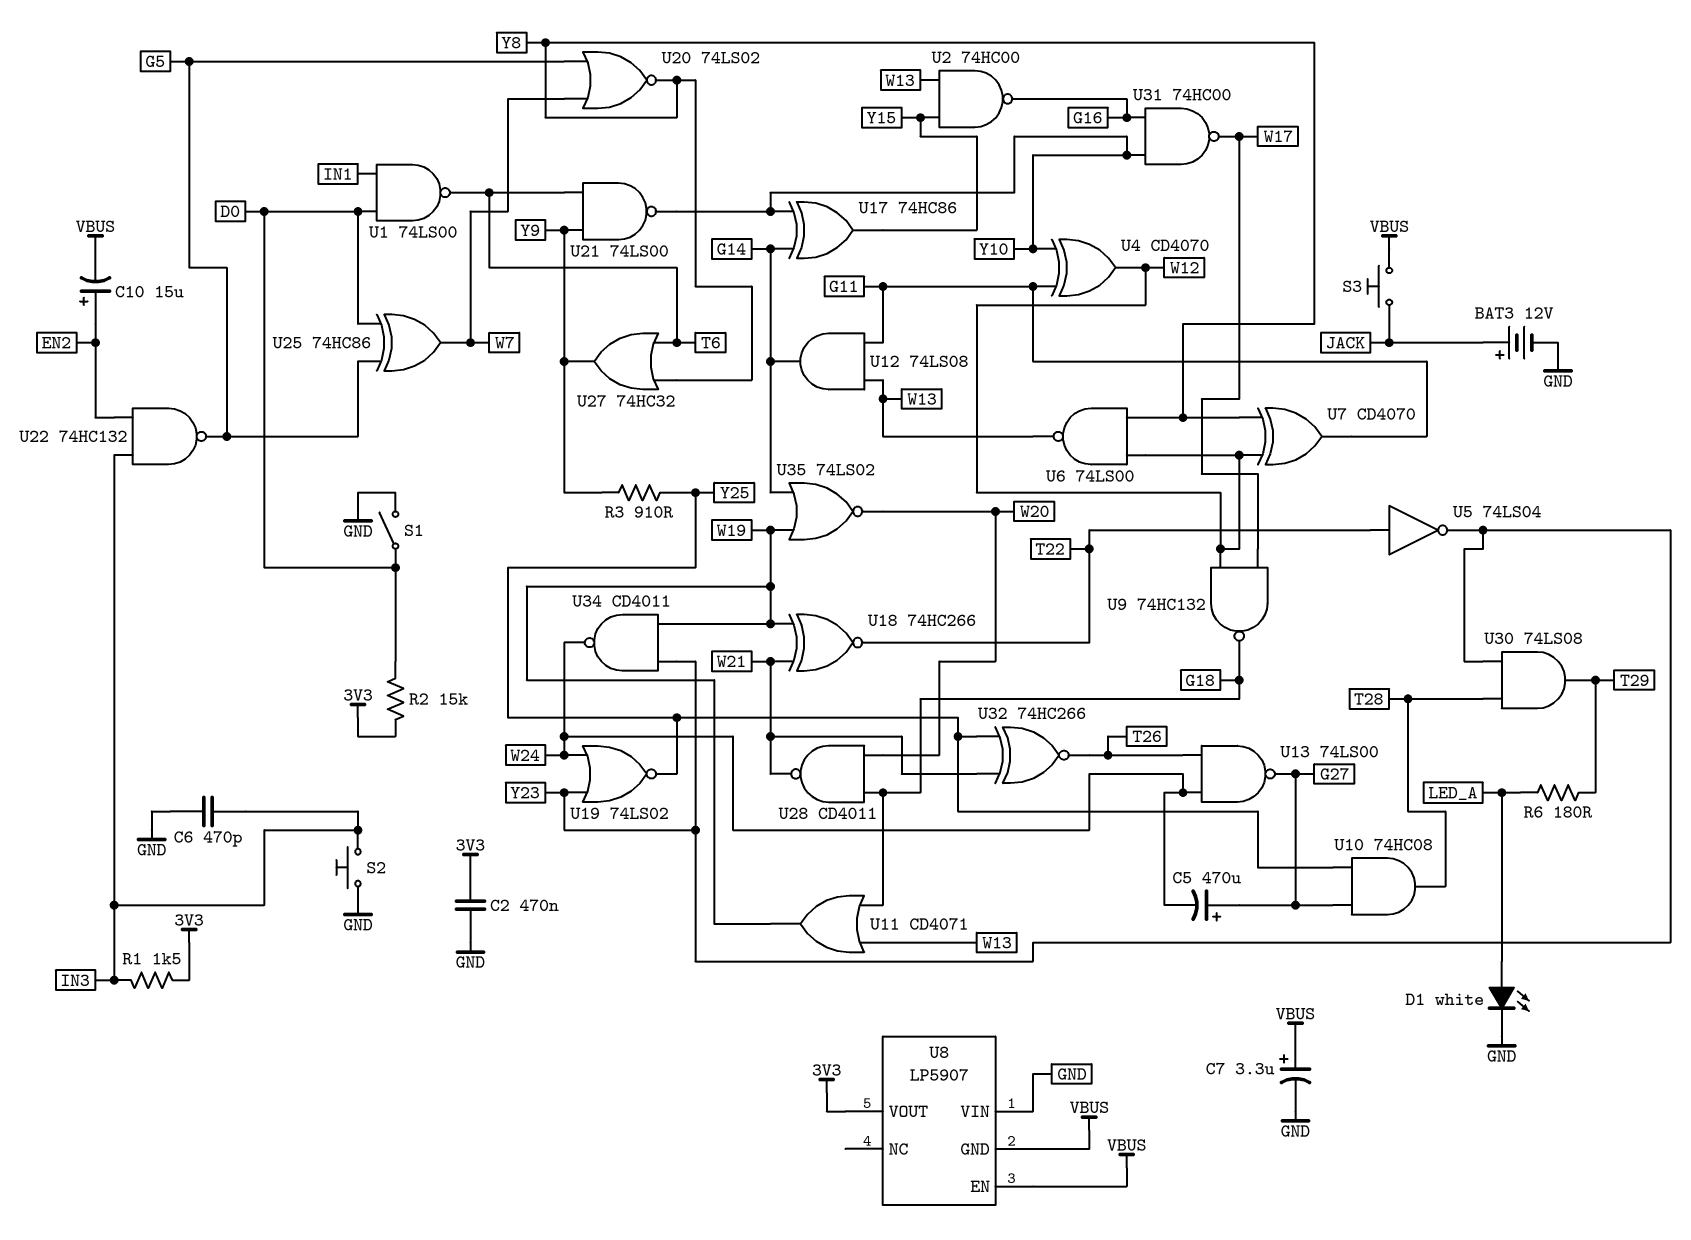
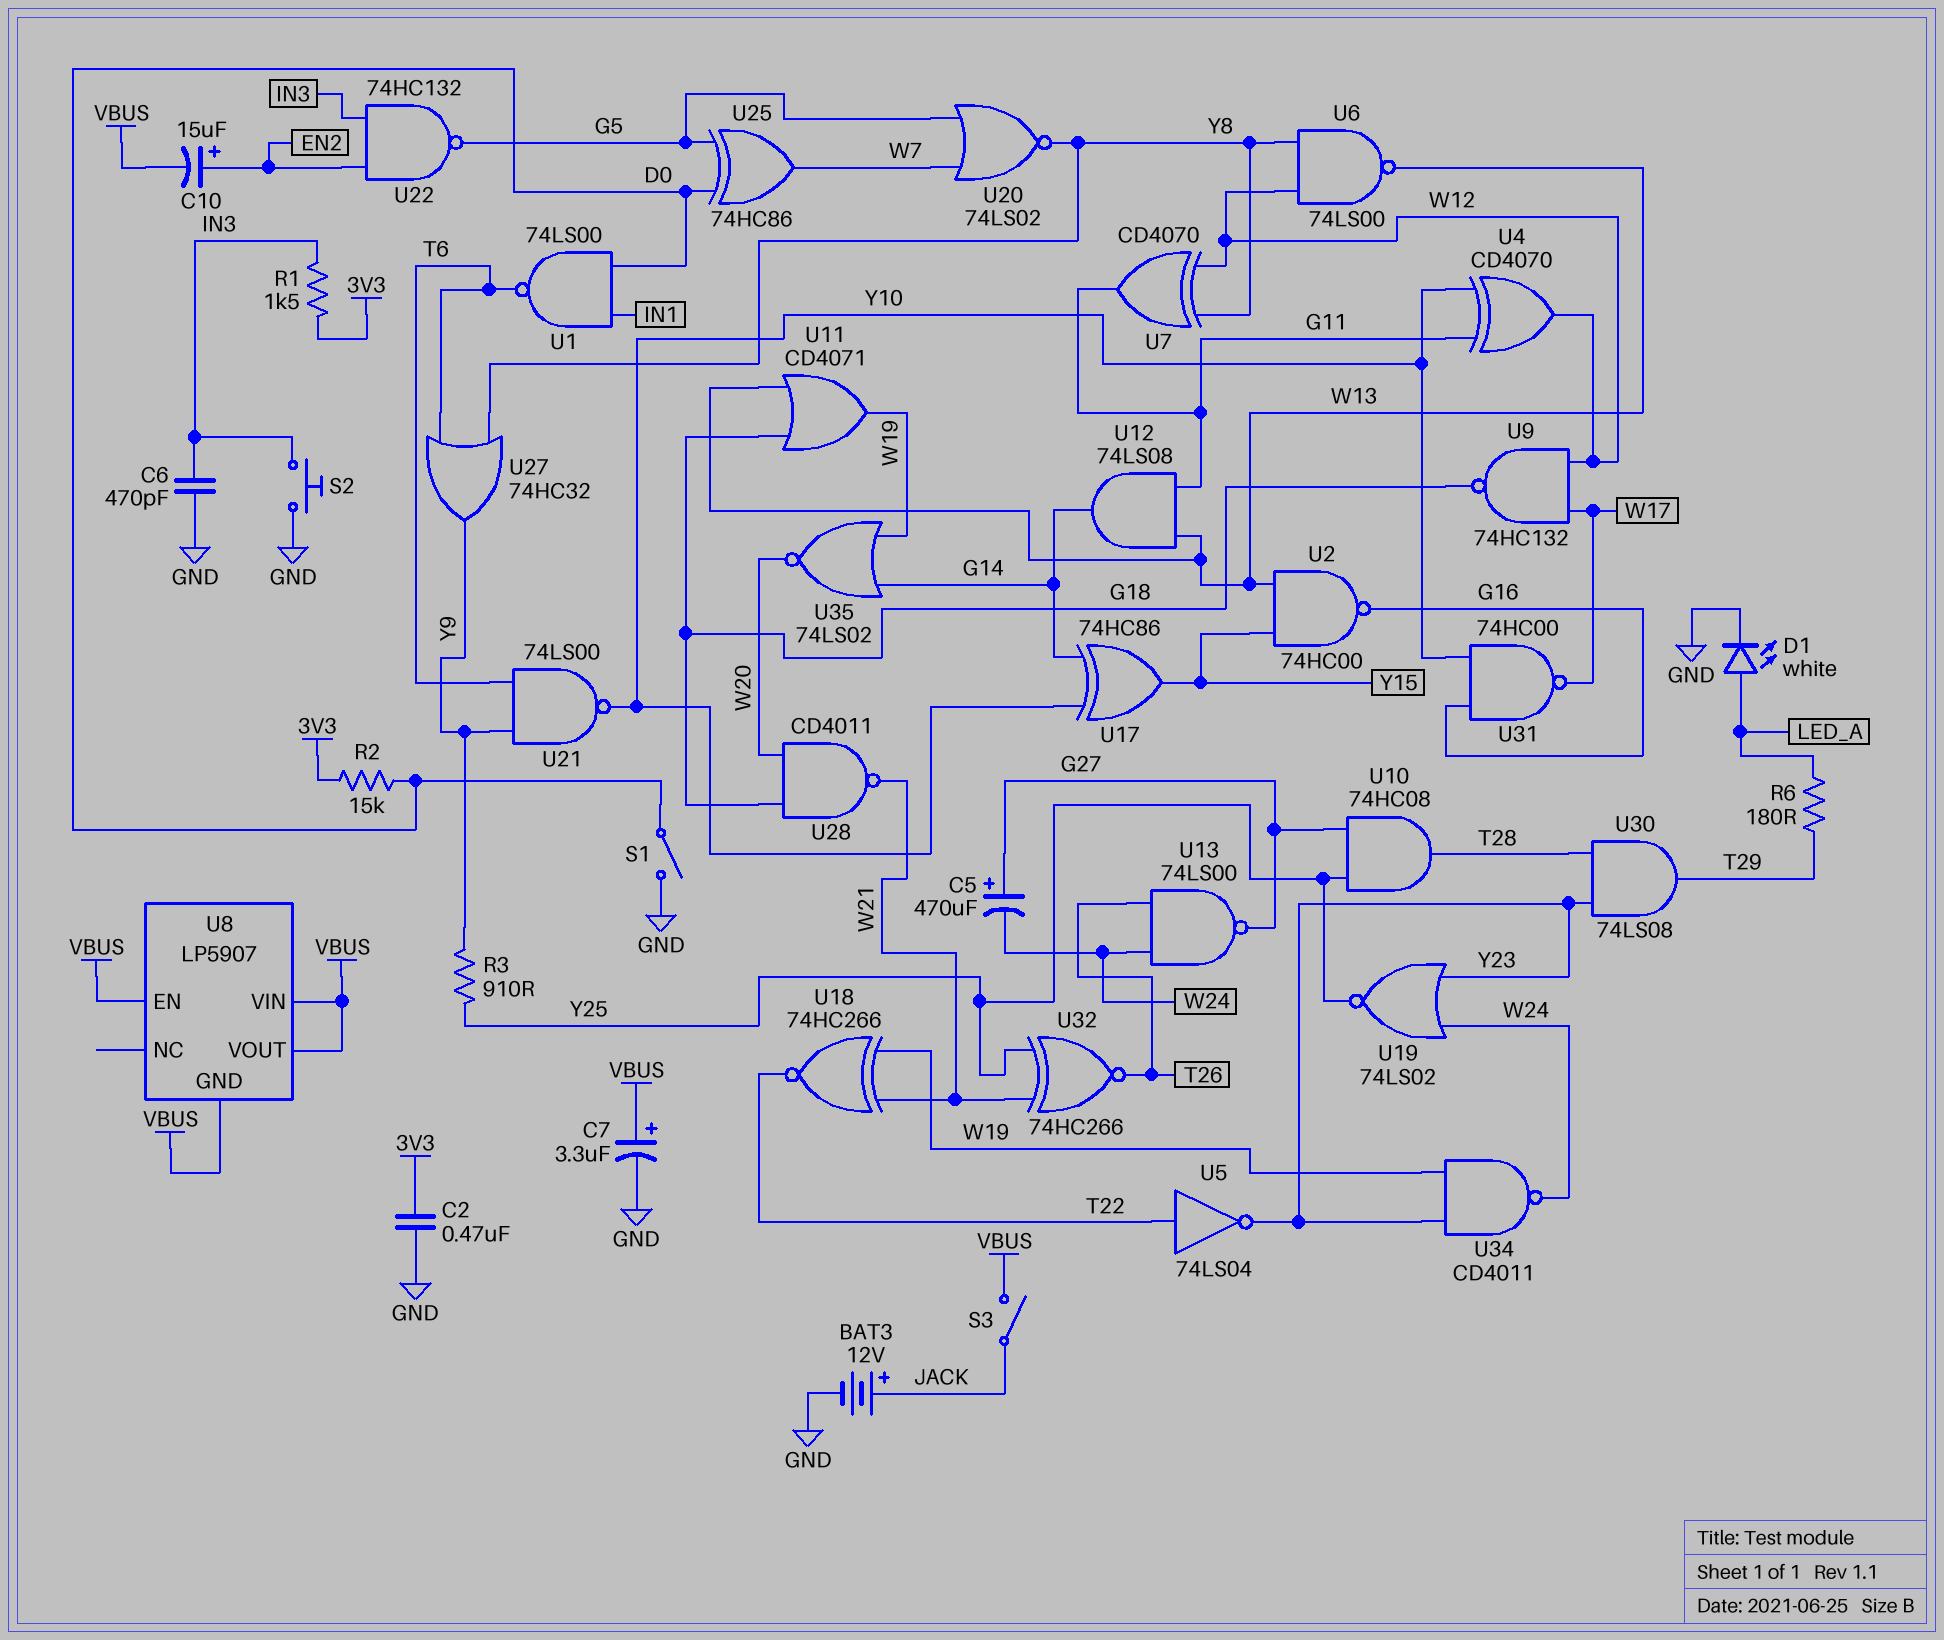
S3: button (JACK, VBUS) -> switch (JACK, VBUS)
U8 pin VIN: GND -> VBUS
U8 pin VOUT: 3V3 -> VBUS

